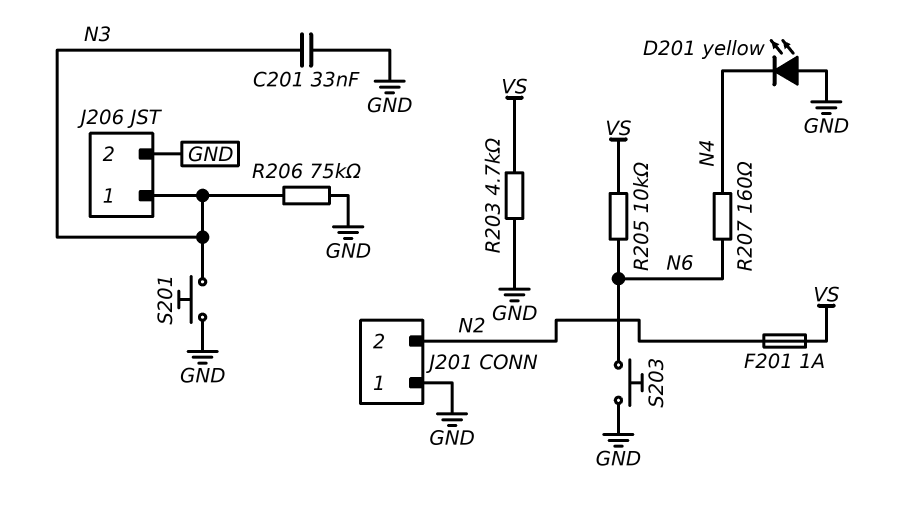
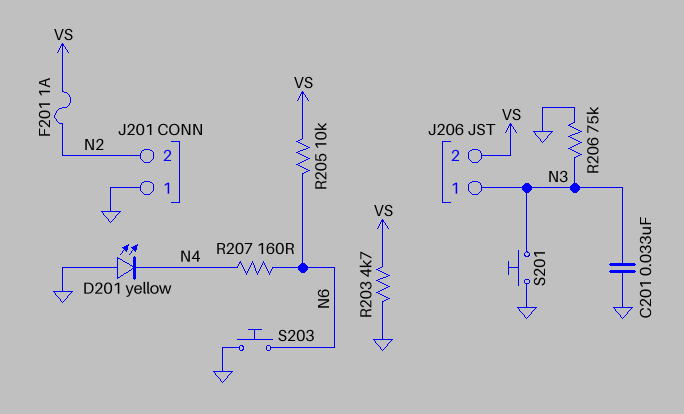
J206 pin 2: GND -> VS

